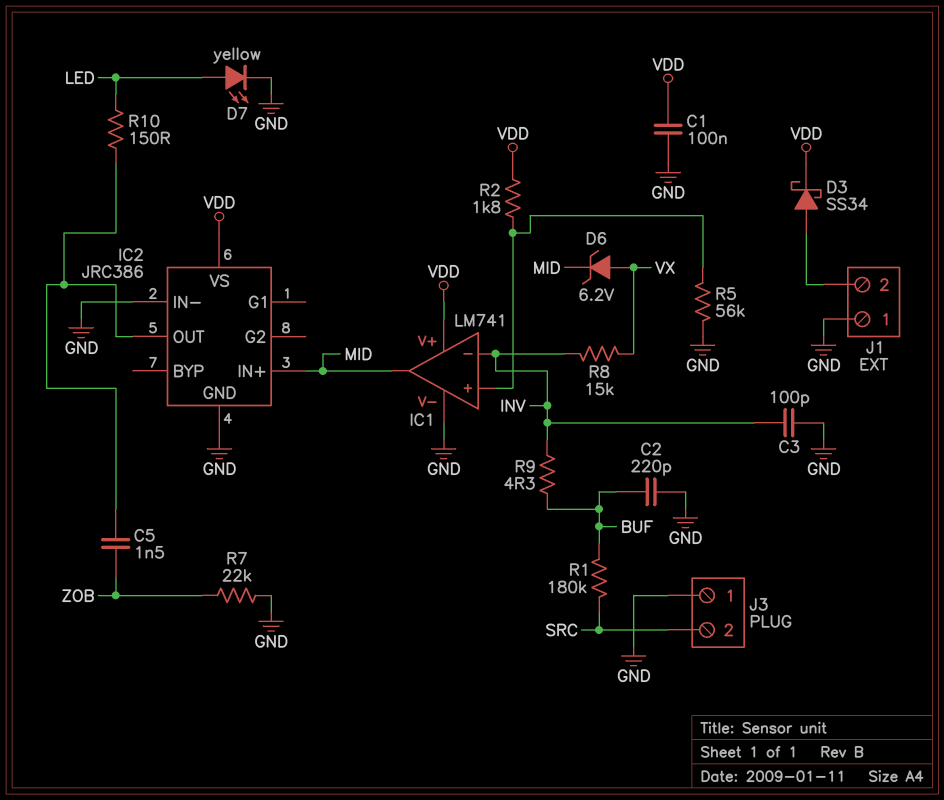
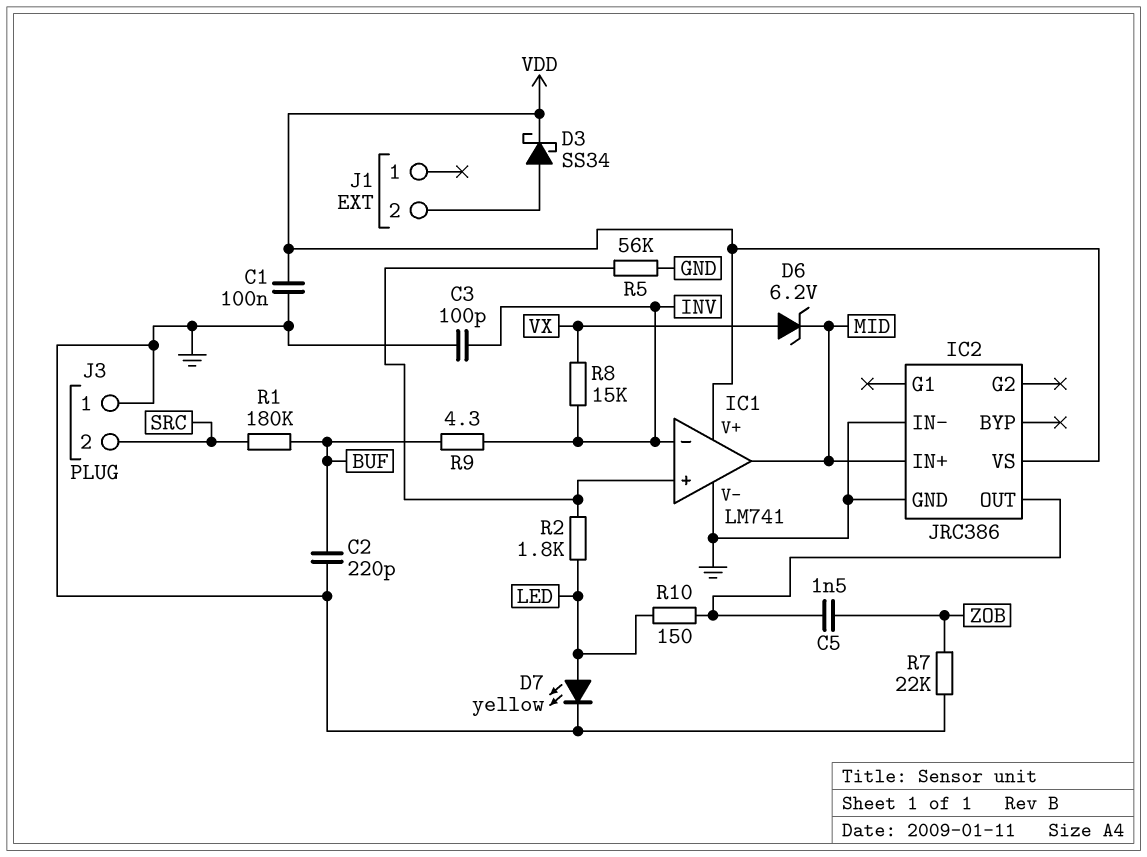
J1 pin 1: GND -> none
R2: 1.8k (IC1/in+, VDD) -> 1.8k (IC1/in+, LED)

